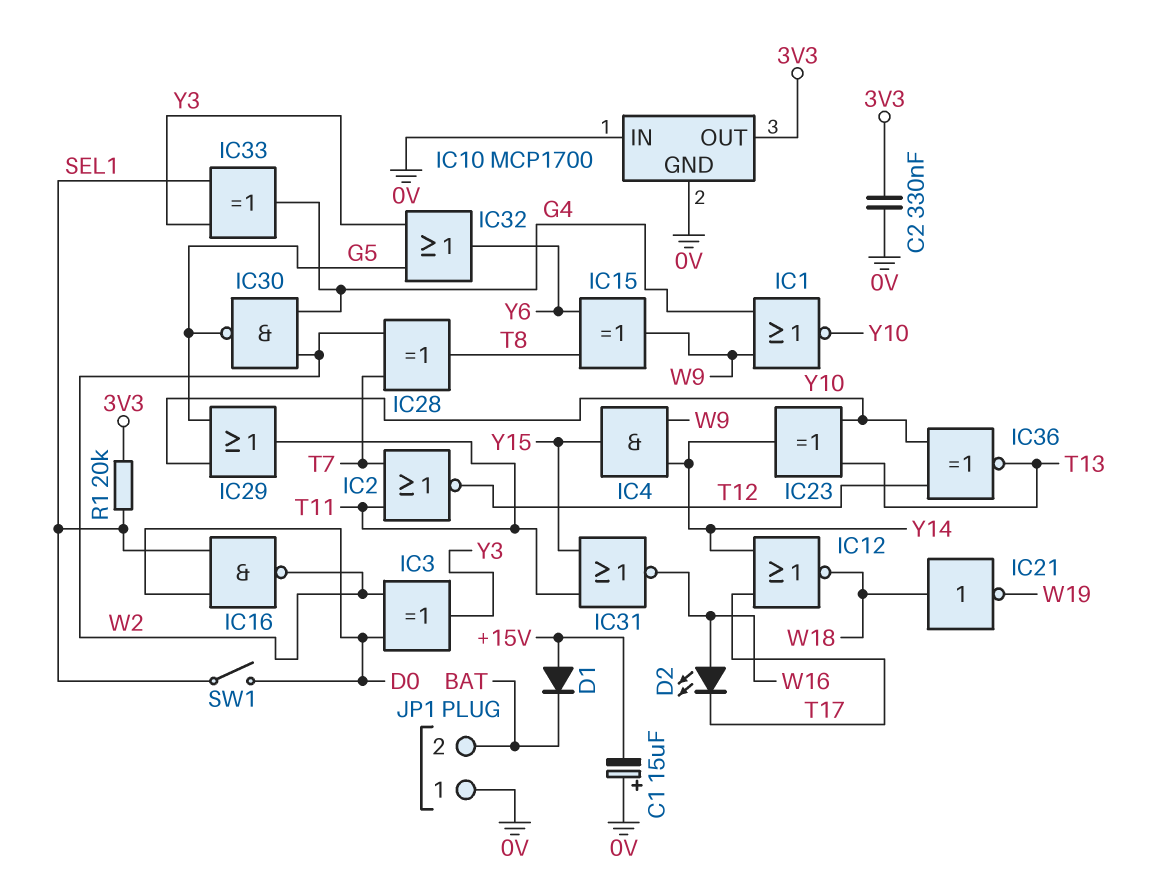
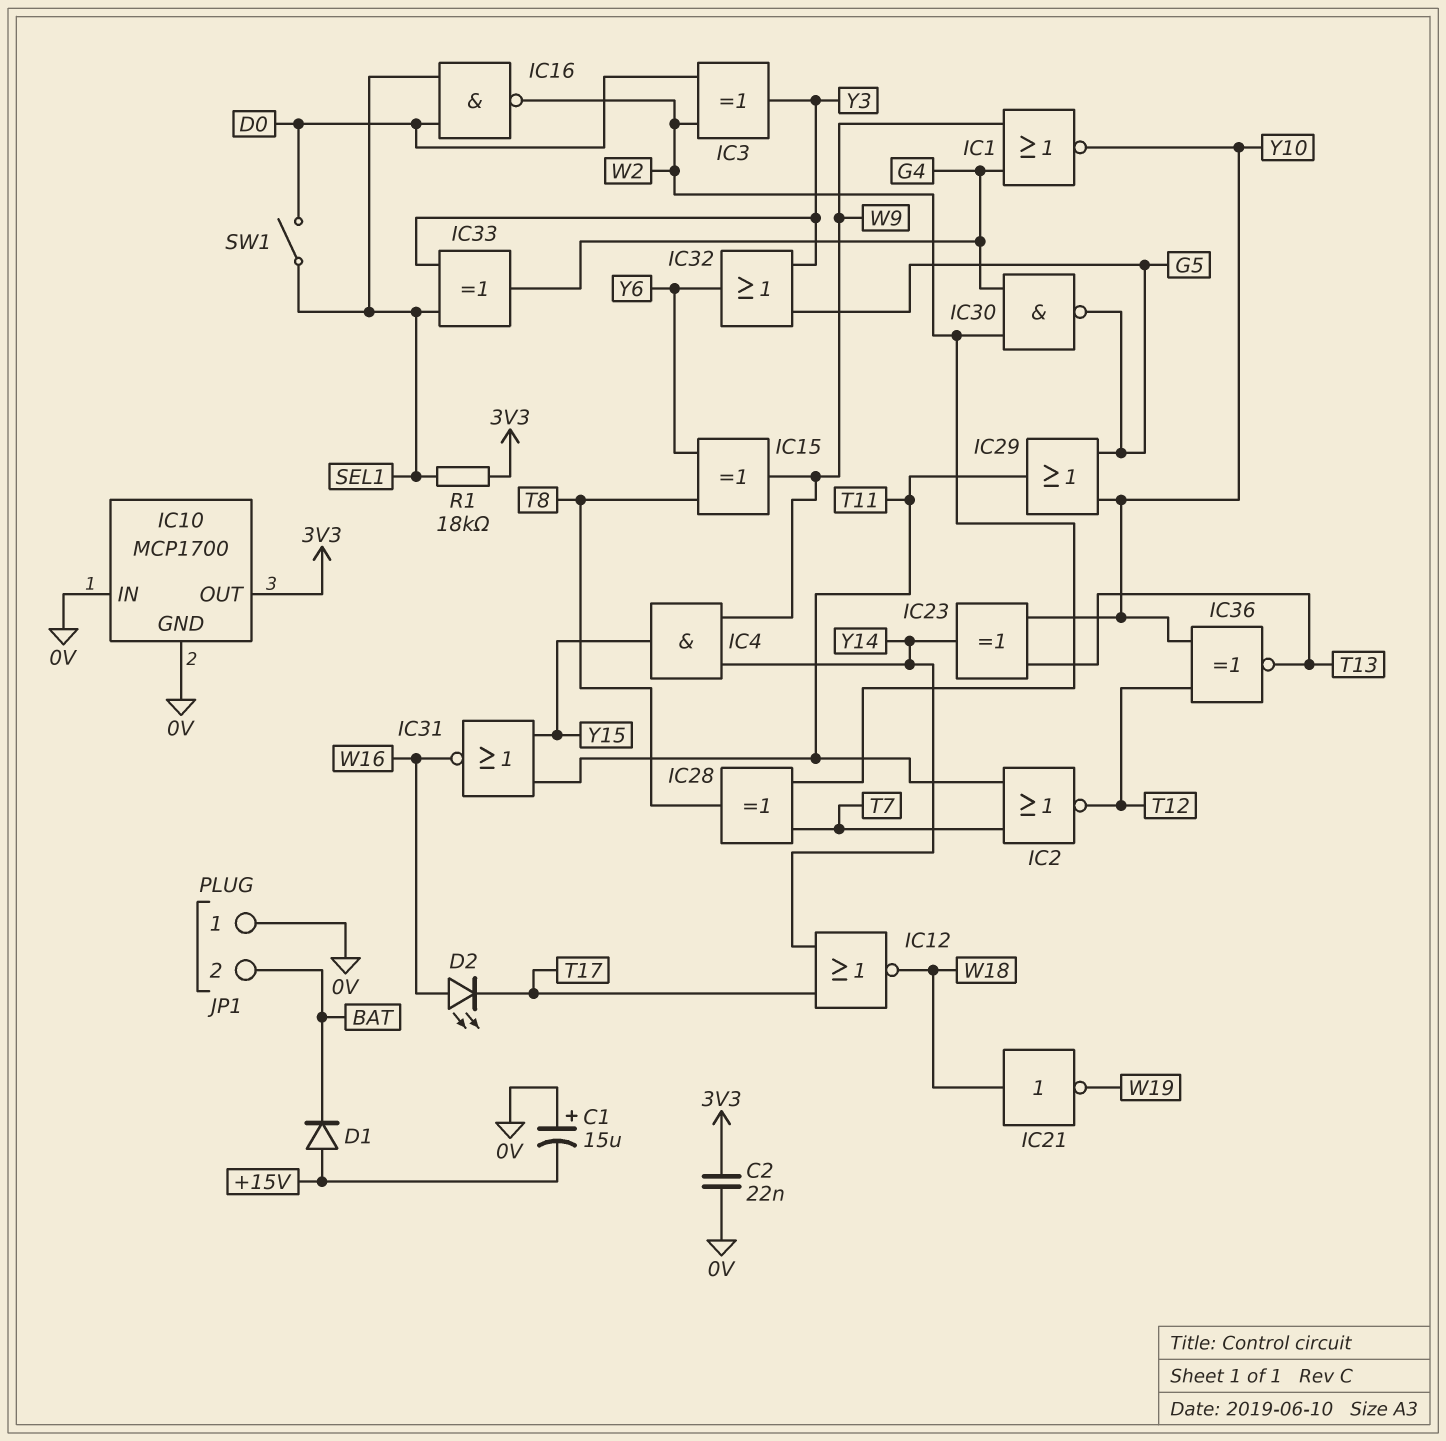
C2: 330nF (0V, 3V3) -> 22nF (0V, 3V3)
R1: 20k (3V3, SEL1) -> 18k (3V3, SEL1)

